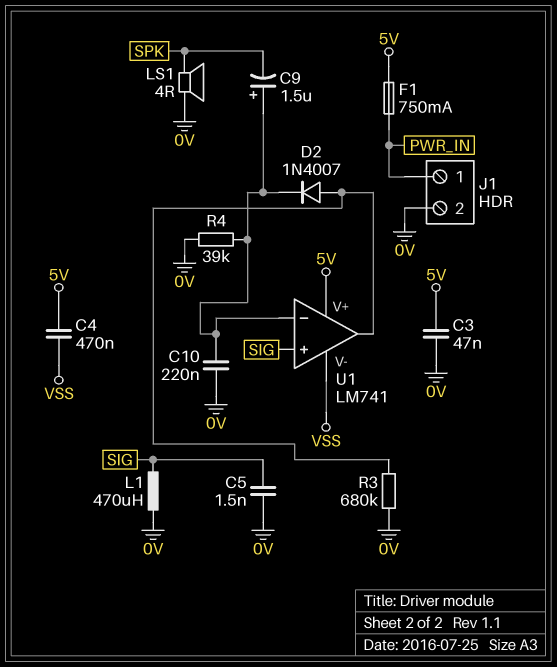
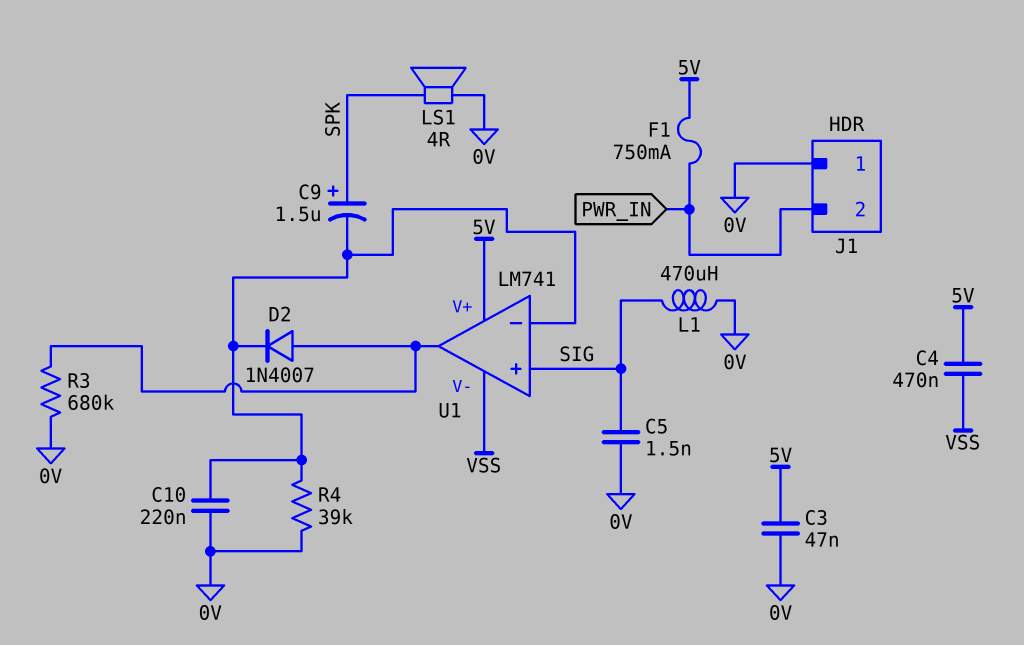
C9: 1.5uF (plus U1/in-, minus SPK) -> 1.5uF (plus SPK, minus U1/in-)
J1 pin 1: PWR_IN -> 0V
J1 pin 2: 0V -> PWR_IN

